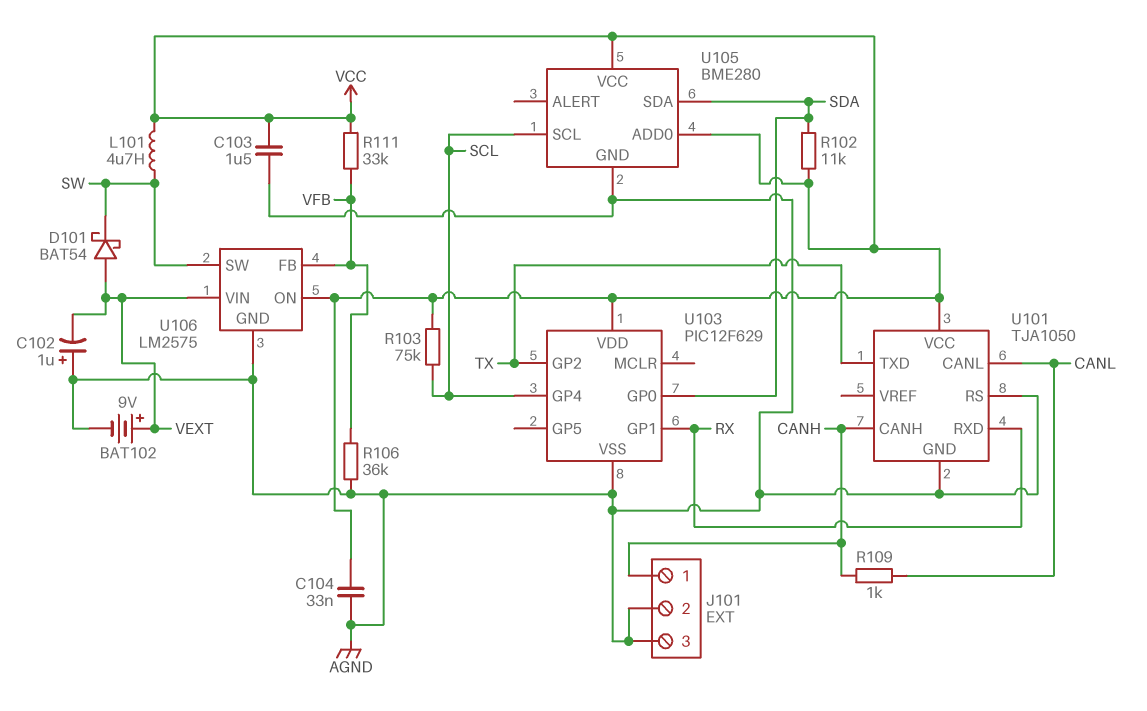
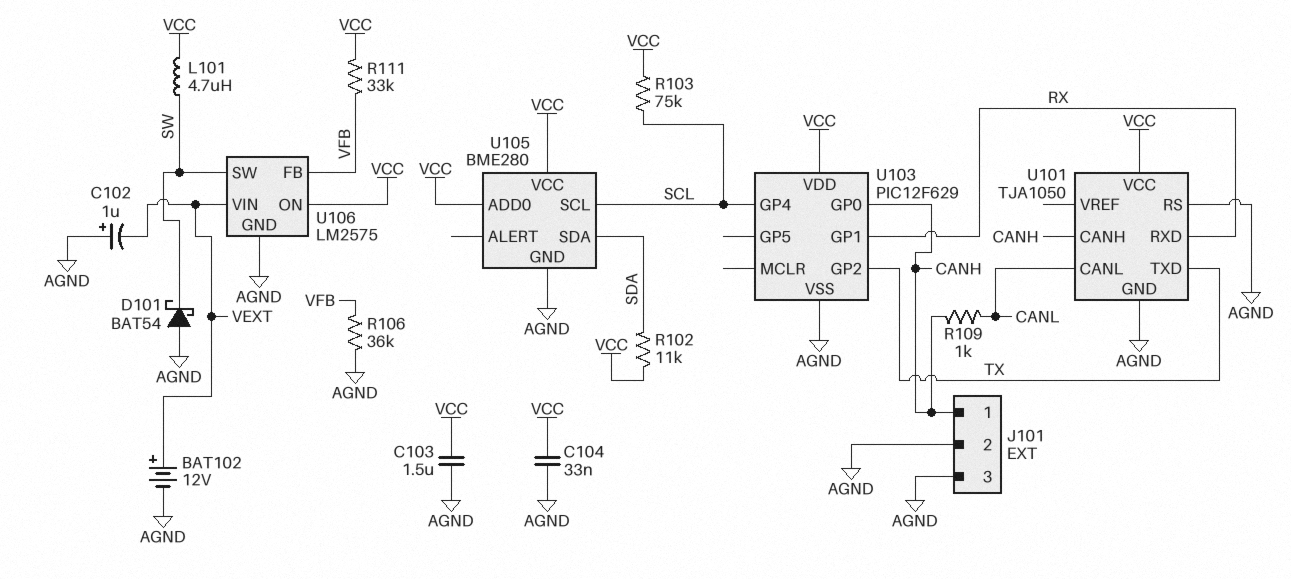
BAT102: 9V (plus VEXT, minus AGND) -> 12V (plus VEXT, minus AGND)
D101: schottky BAT54 (A VEXT, K SW) -> schottky BAT54 (A AGND, K SW)
U103 pin GP0: SDA -> CANH

